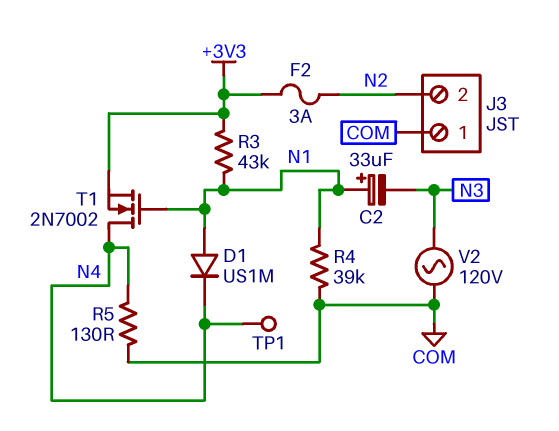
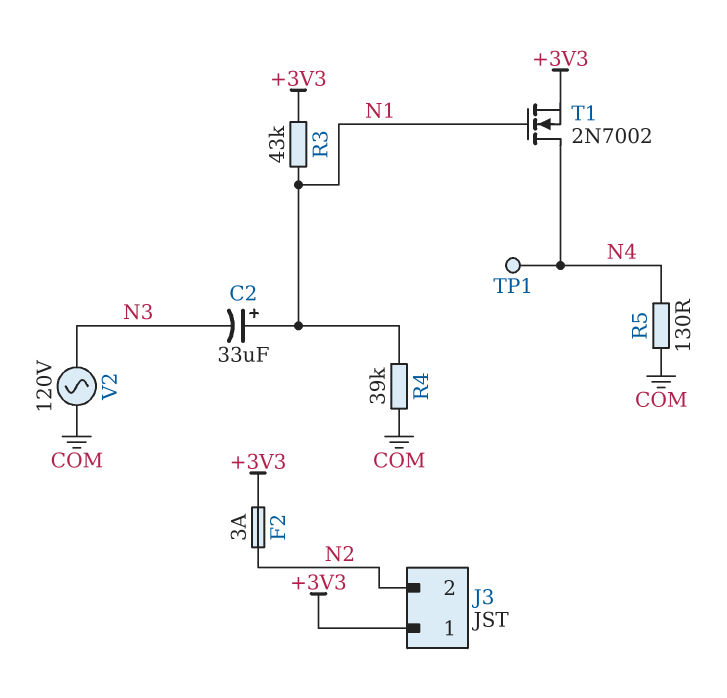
D1: diode US1M (A N1, K N4) -> none
J3 pin 1: COM -> +3V3

